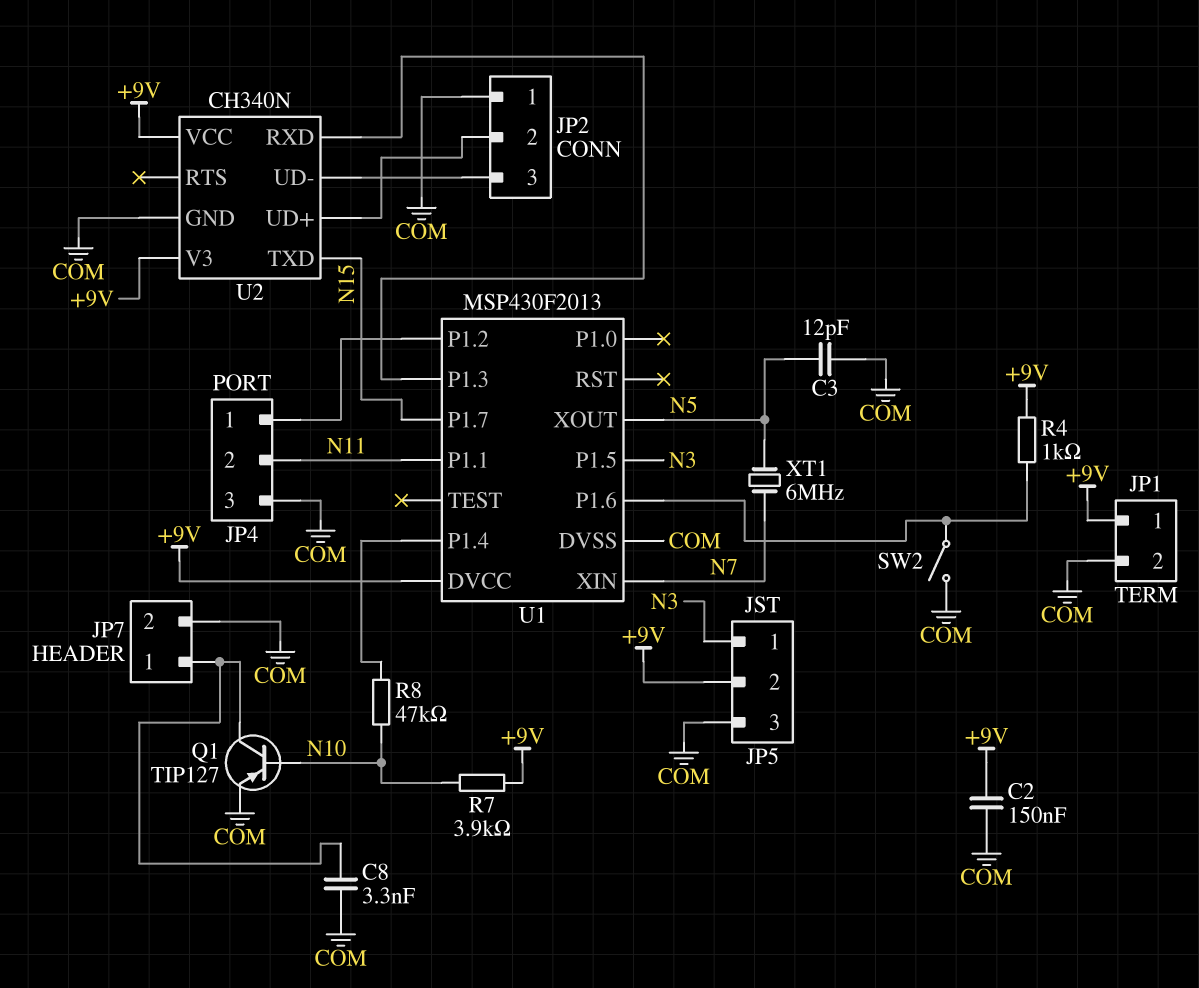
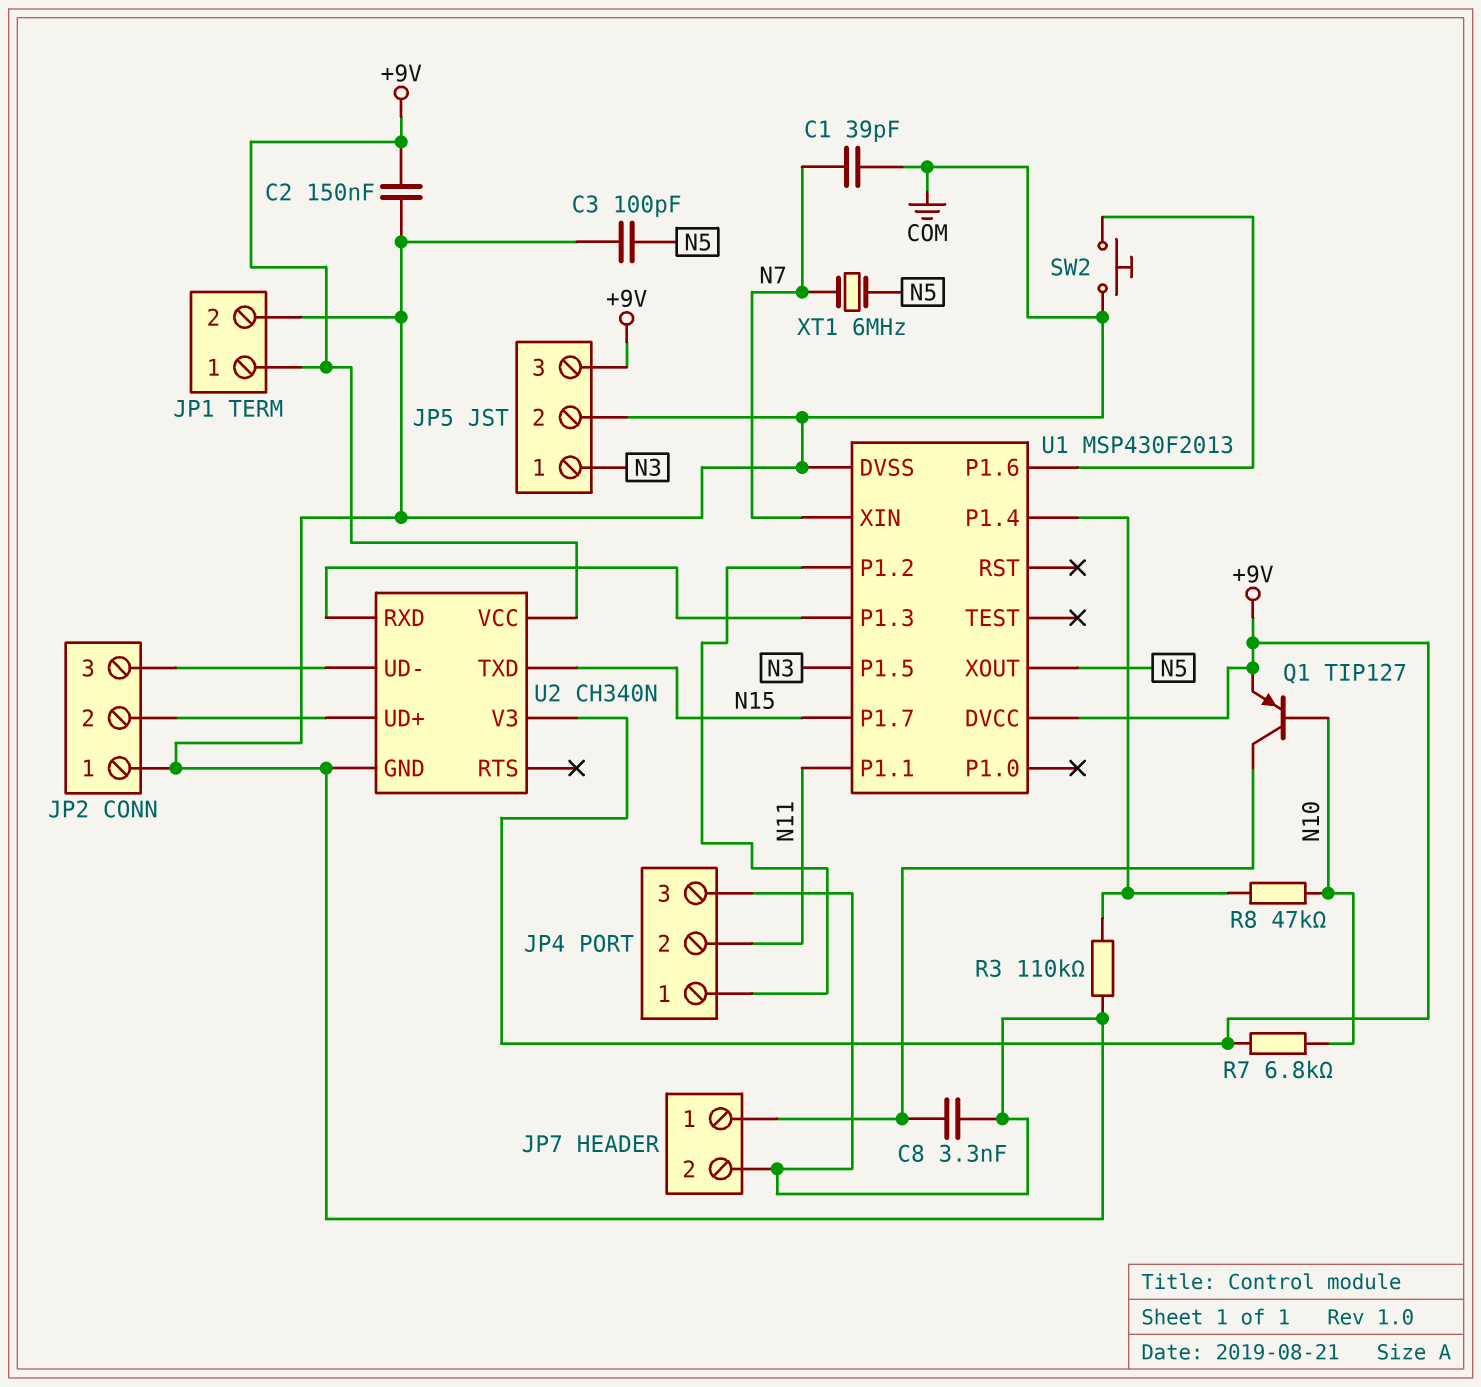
C1: none -> 39pF (COM, N7)
C3: 12pF (COM, N5) -> 100pF (COM, N5)
JP5 pin 2: +9V -> COM
JP5 pin 3: COM -> +9V
Q1: PNP TIP127 (B N10, C JP7/1, E COM) -> PNP TIP127 (B N10, C JP7/1, E +9V)
R3: none -> 110k (COM, U1/P1.4)
R4: 1k (+9V, U1/P1.6) -> none
R7: 3.9k (+9V, N10) -> 6.8k (+9V, N10)
SW2: switch (COM, U1/P1.6) -> button (COM, U1/P1.6)

